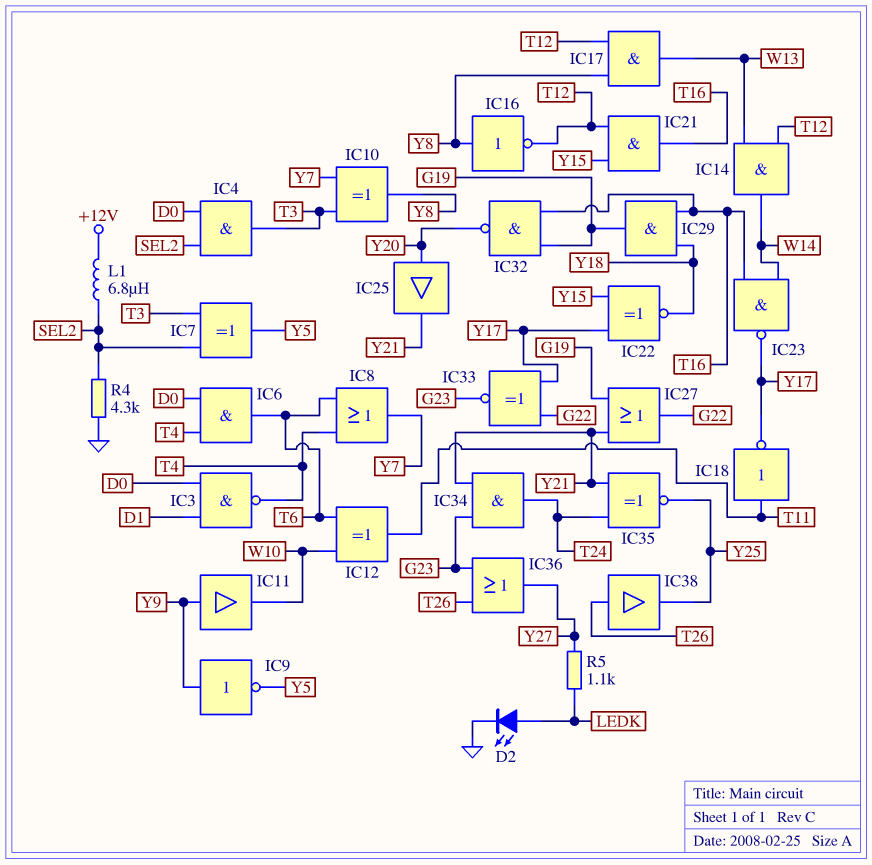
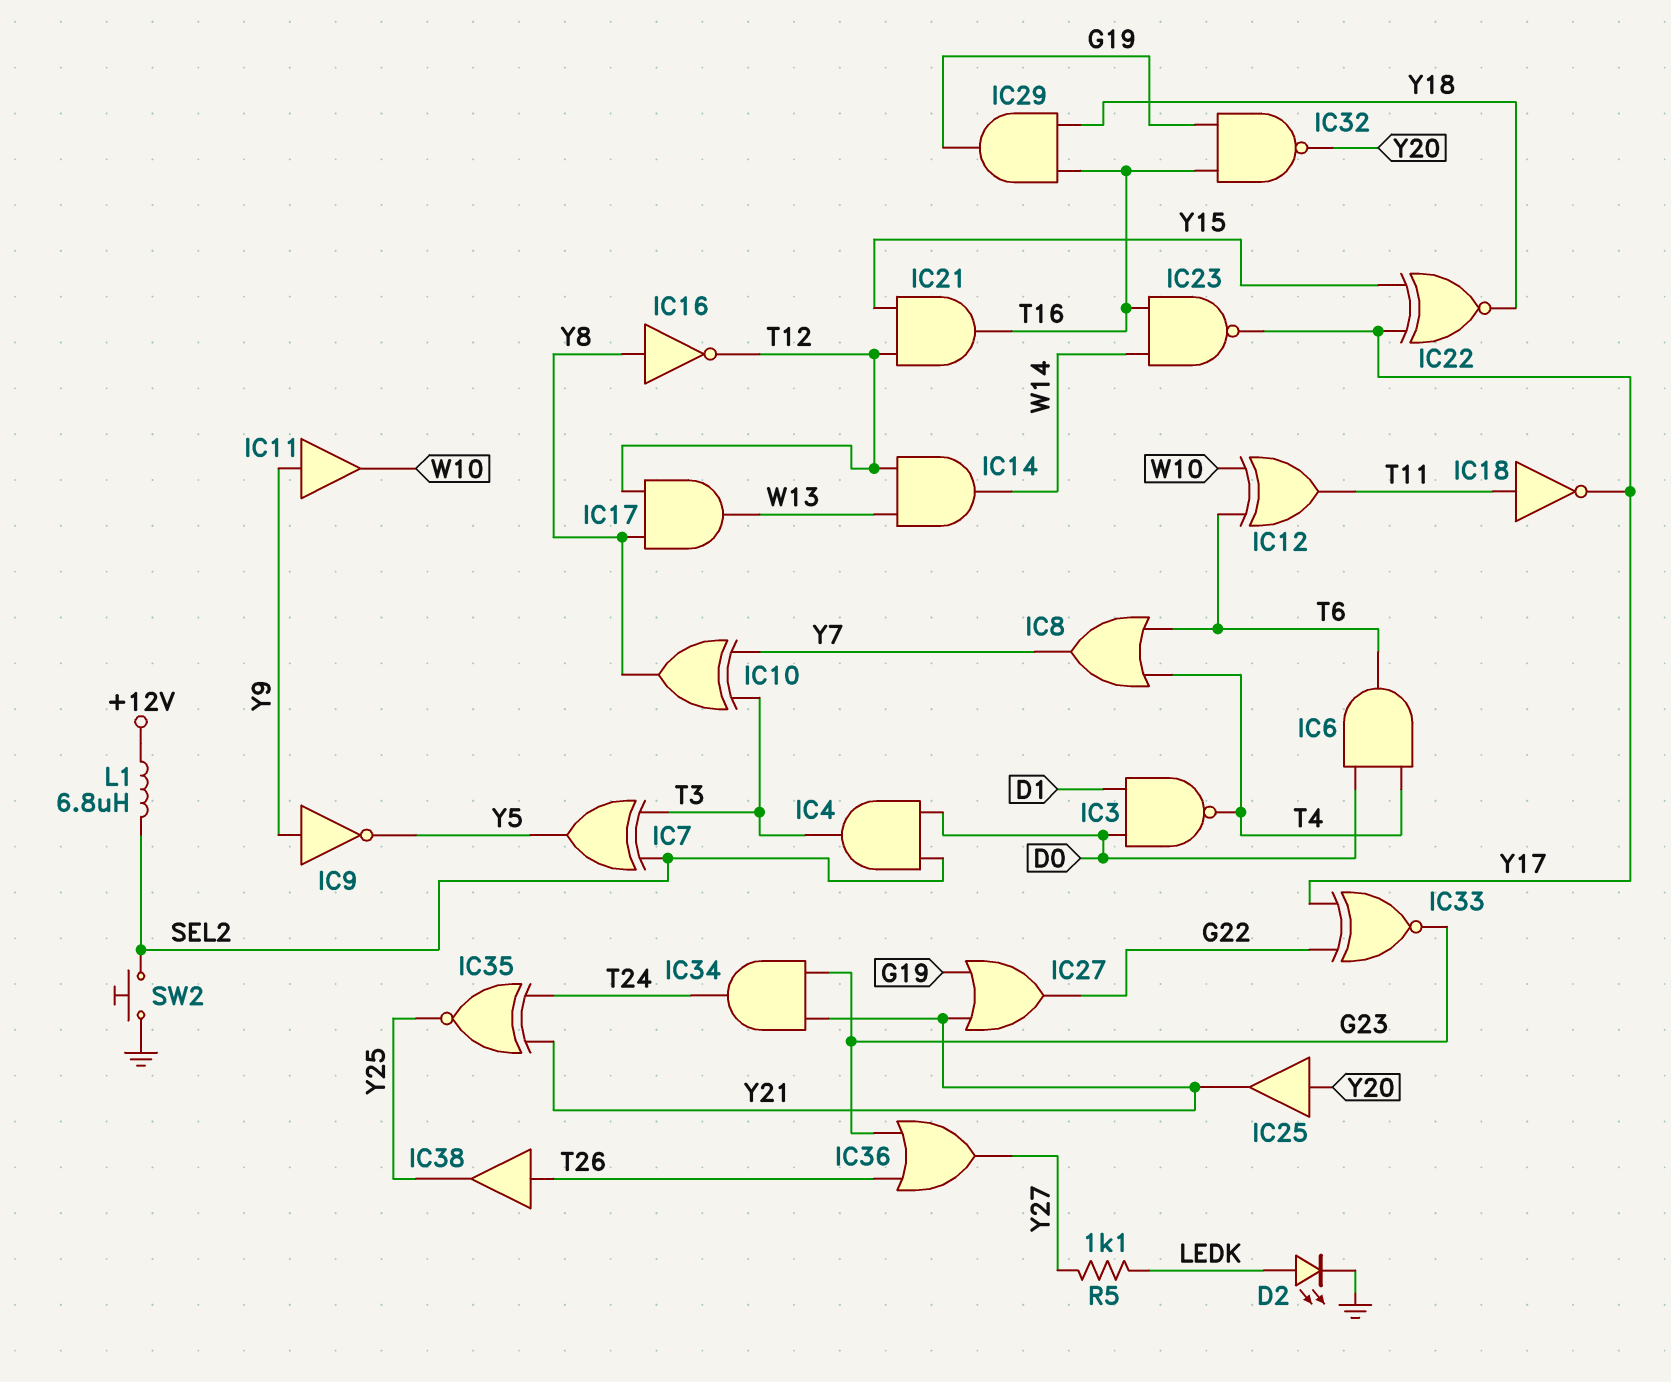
R4: 4.3k (GND, SEL2) -> none
SW2: none -> button (GND, SEL2)

